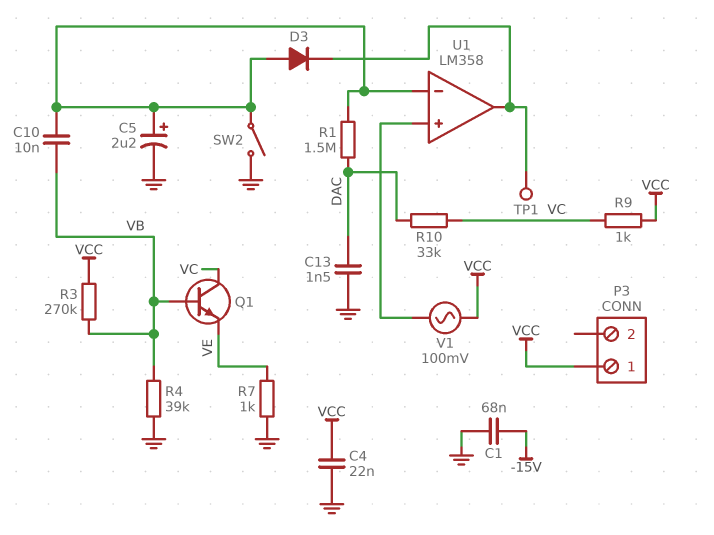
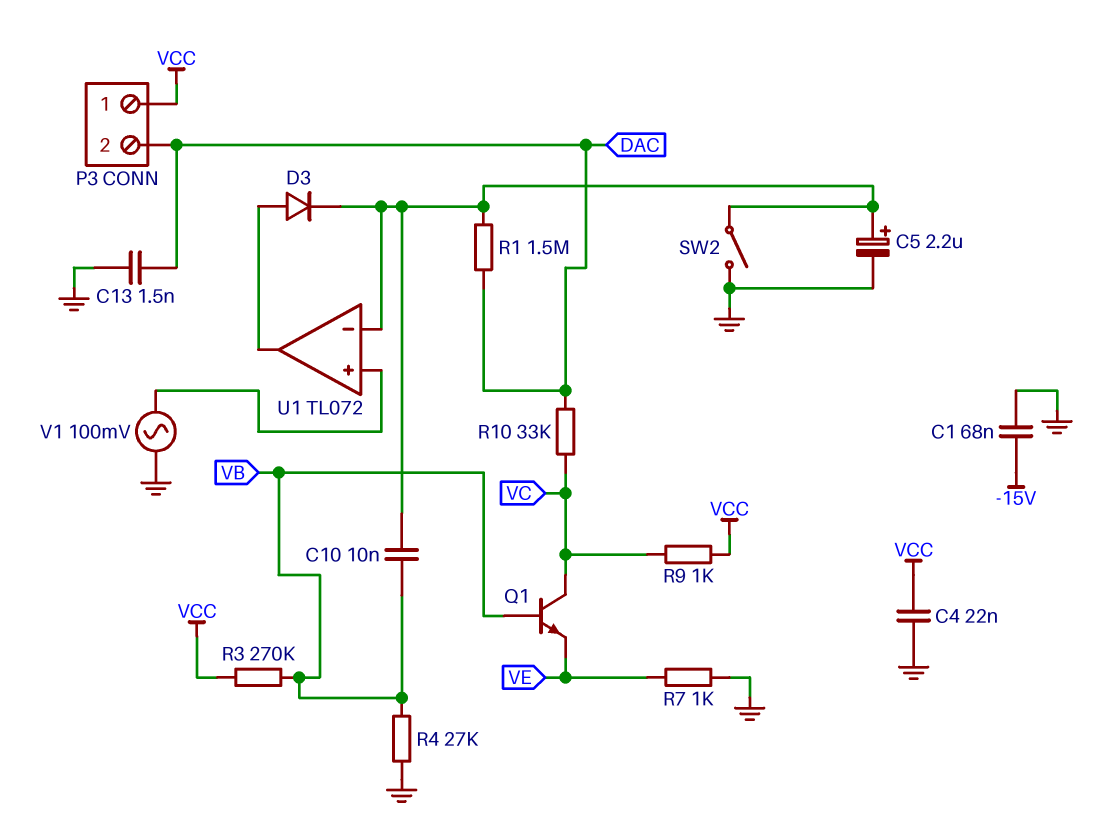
D3: diode (A U1/in-, K U1/out) -> diode (A U1/out, K U1/in-)
P3 pin 2: none -> DAC
R4: 39k (GND, VB) -> 27k (GND, VB)
TP1: test point (U1/out) -> none
U1: LM358 -> TL072
V1: AC 100mV (U1/in+, VCC) -> AC 100mV (GND, U1/in+)

